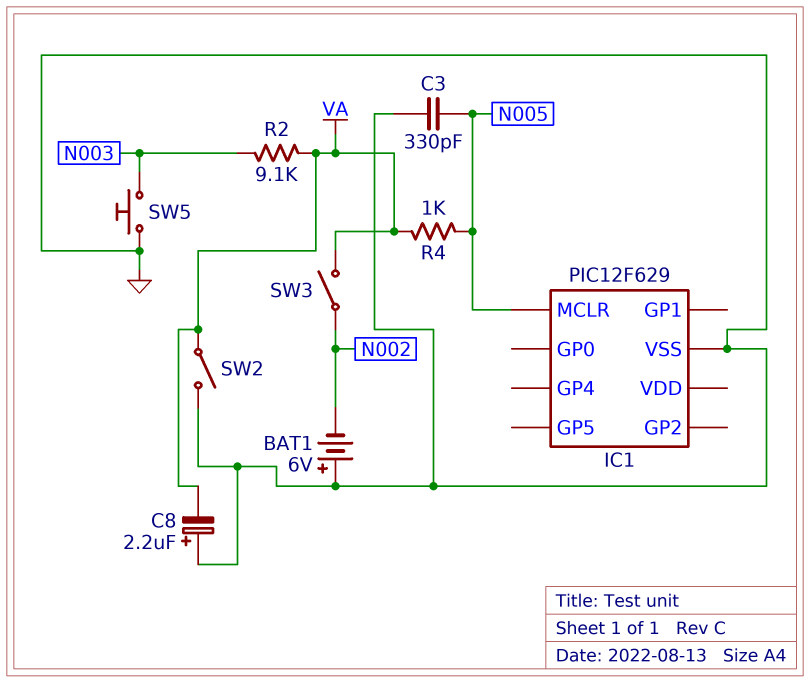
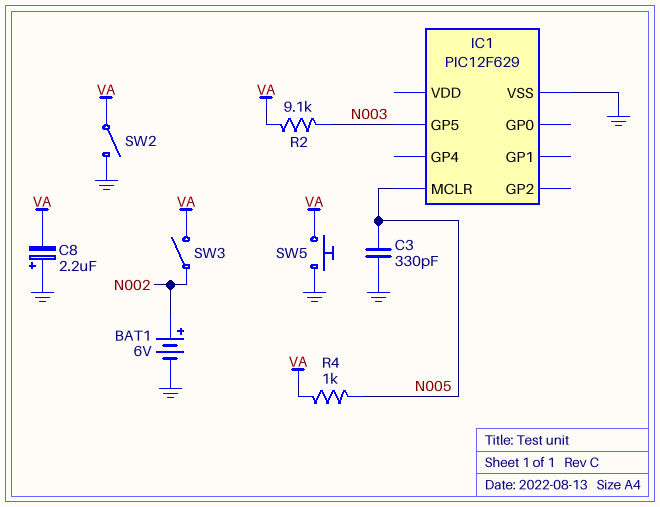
BAT1: 6V (plus GND, minus N002) -> 6V (plus N002, minus GND)
IC1 pin GP5: none -> N003
SW5: button (GND, N003) -> button (GND, VA)

